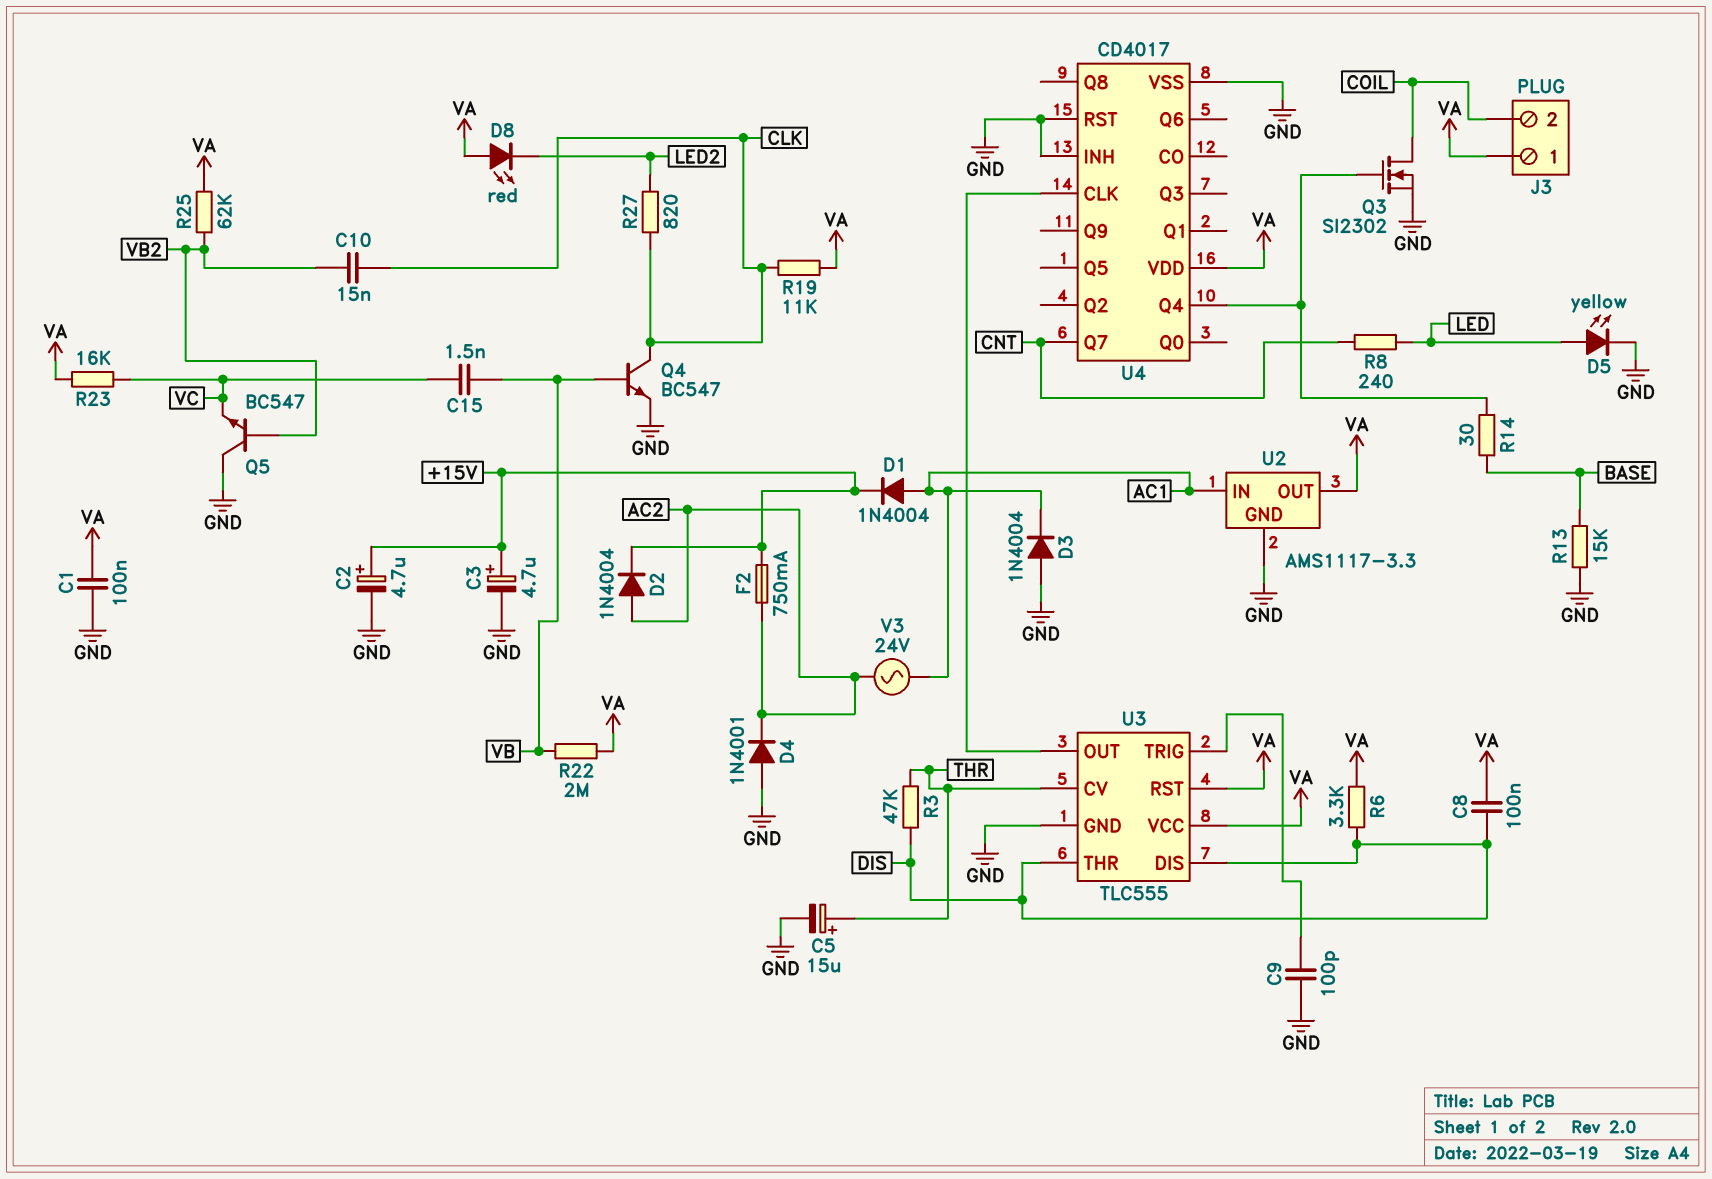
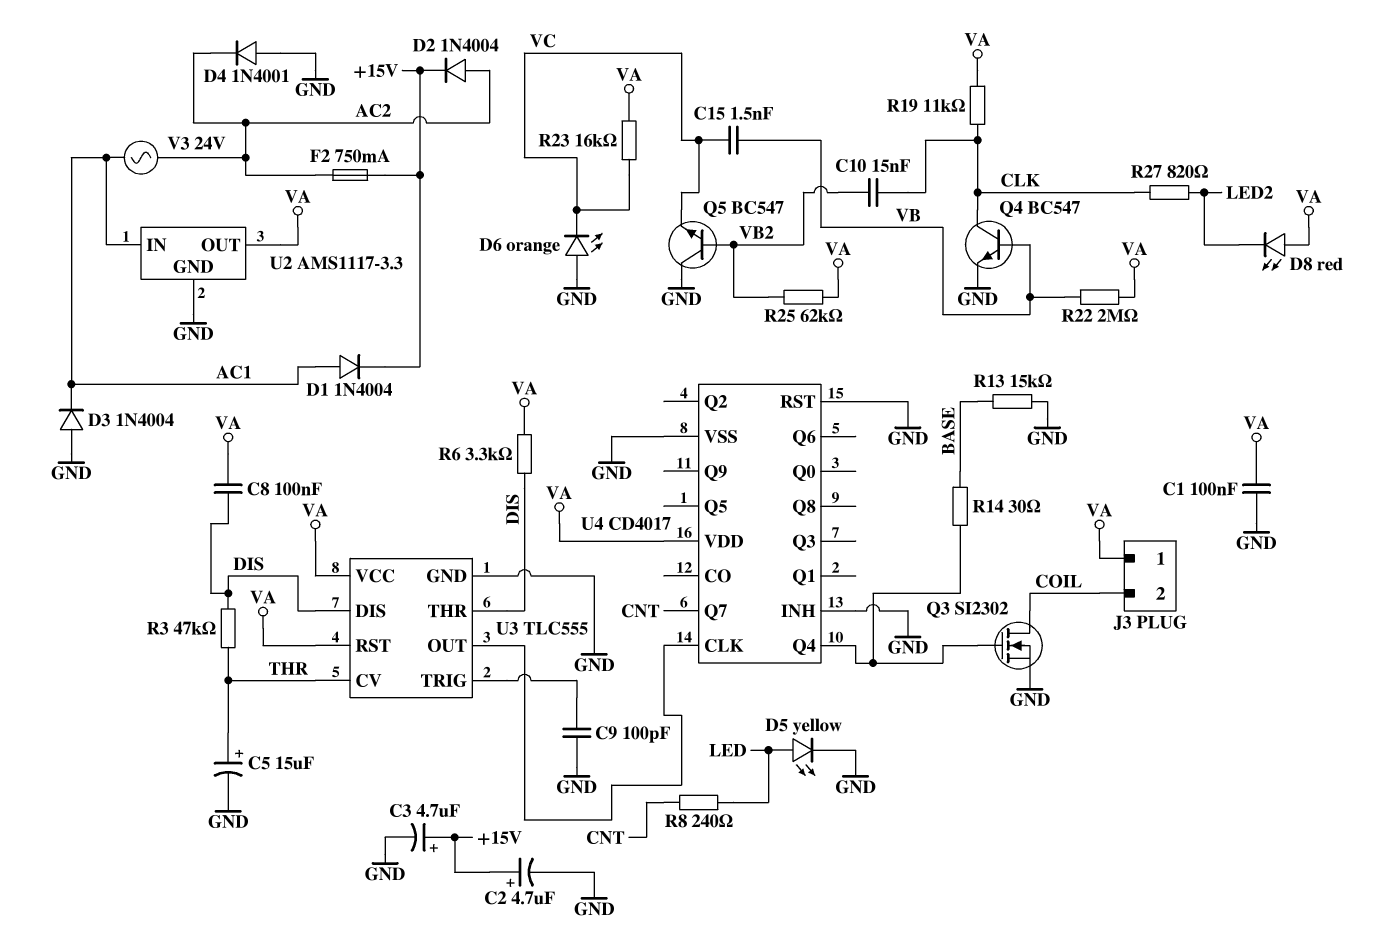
D6: none -> LED orange (A GND, K VC)

